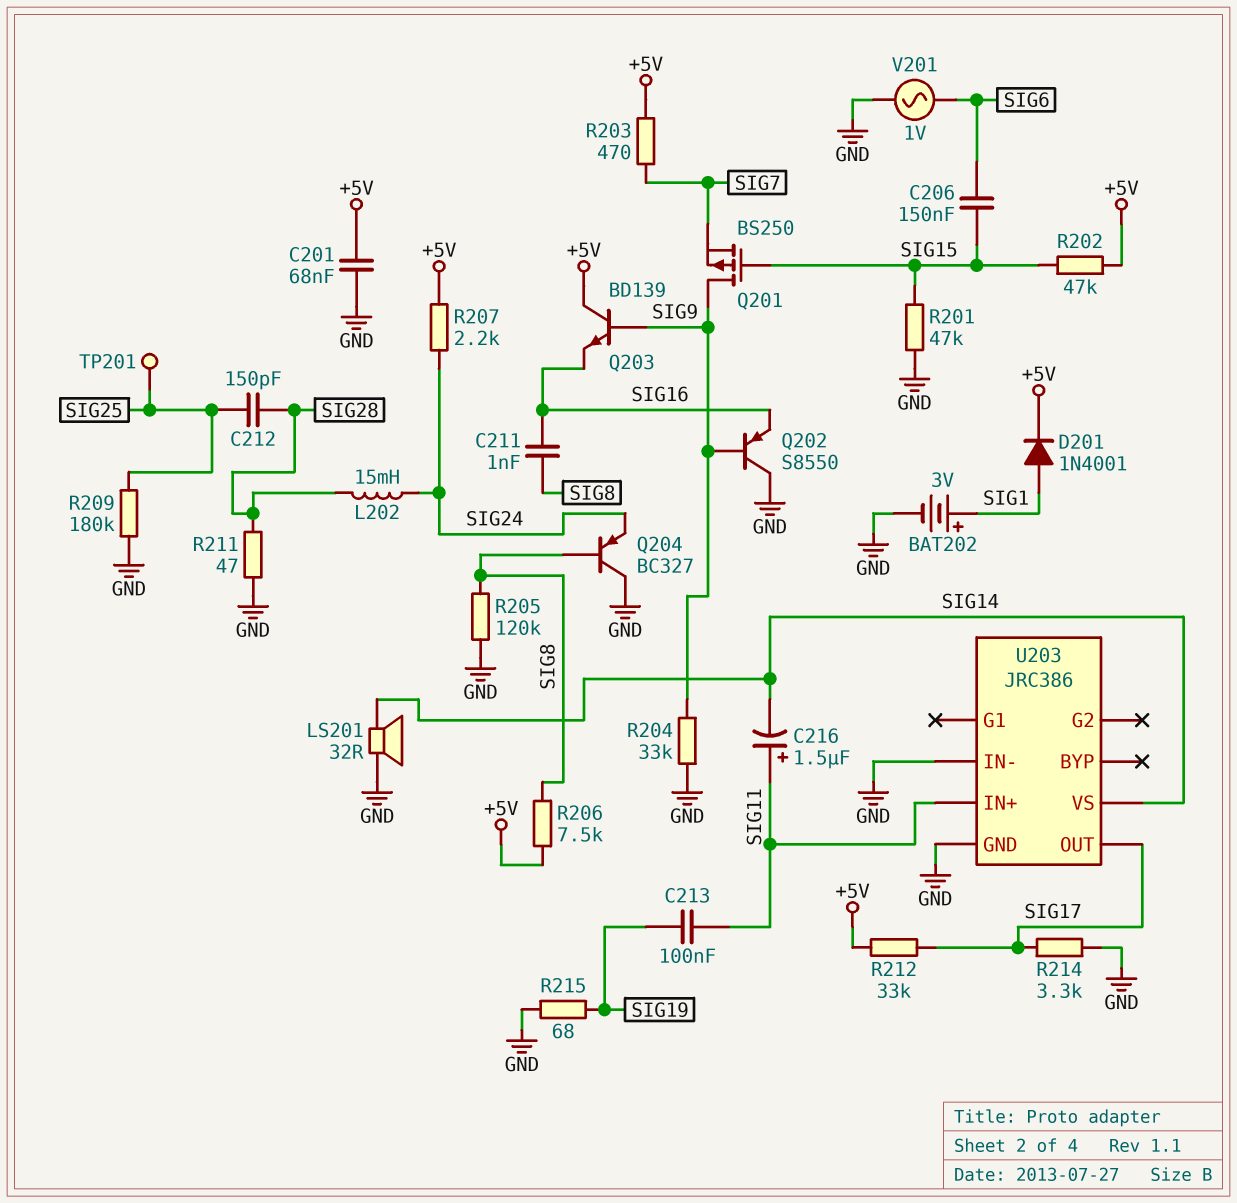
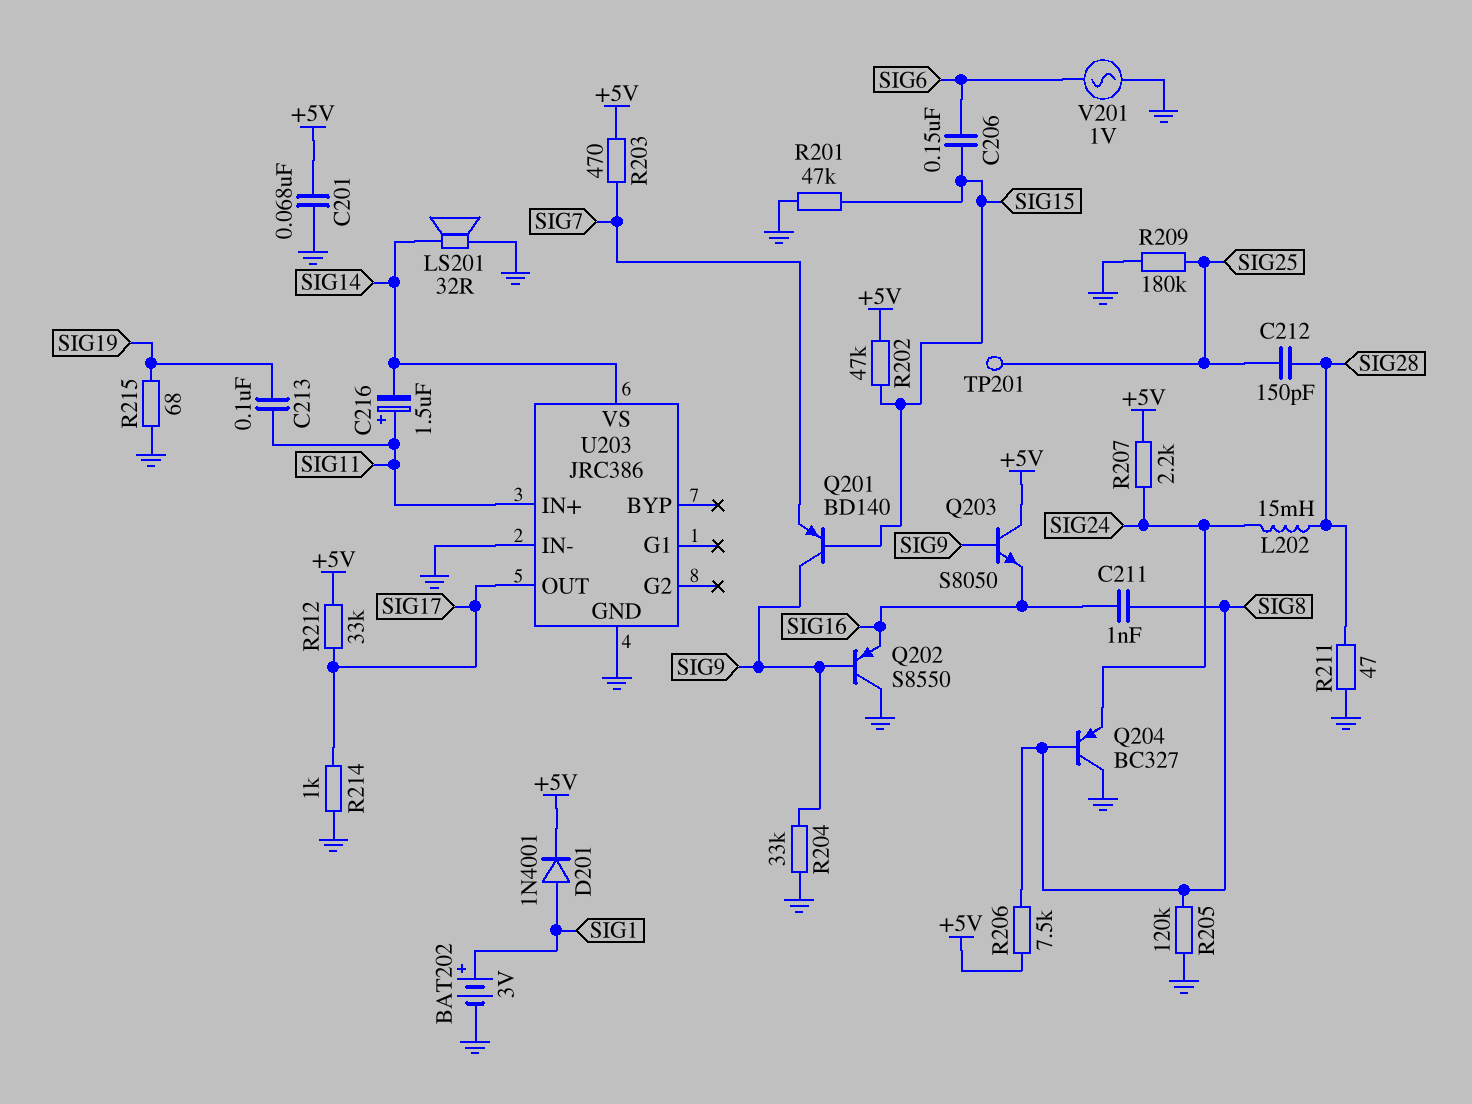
Q201: PMOS BS250 (G SIG15, D SIG9, S SIG7) -> PNP BD140 (B SIG15, C SIG9, E SIG7)
Q203: NPN BD139 (B SIG9, C +5V, E SIG16) -> NPN S8050 (B SIG9, C +5V, E SIG16)
R214: 3.3k (GND, SIG17) -> 1k (GND, SIG17)

